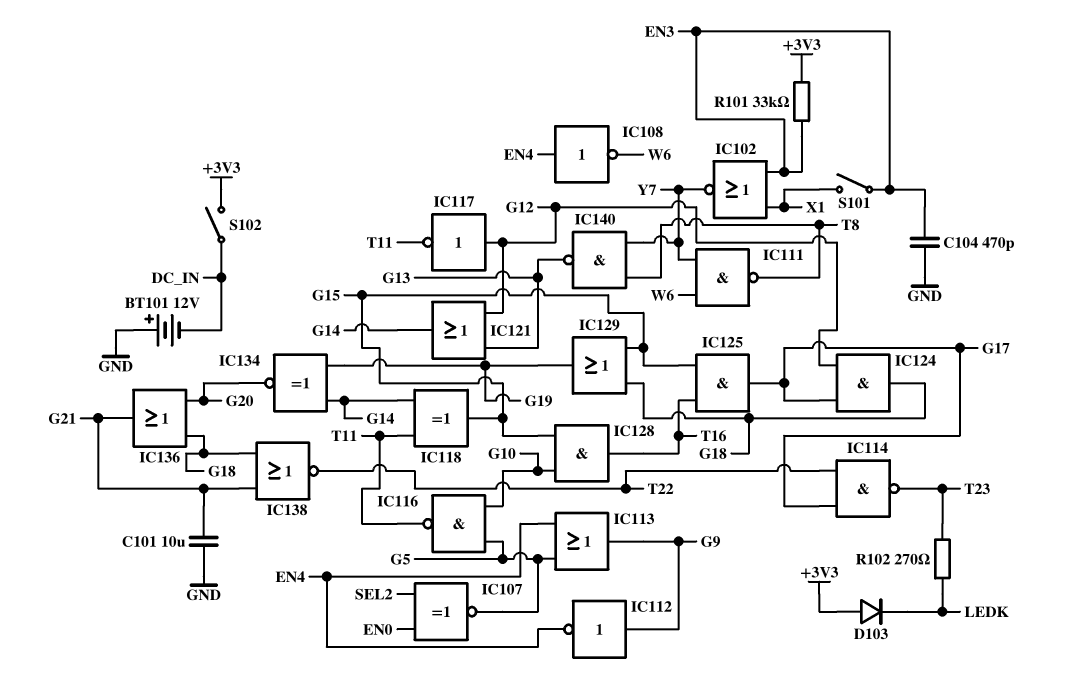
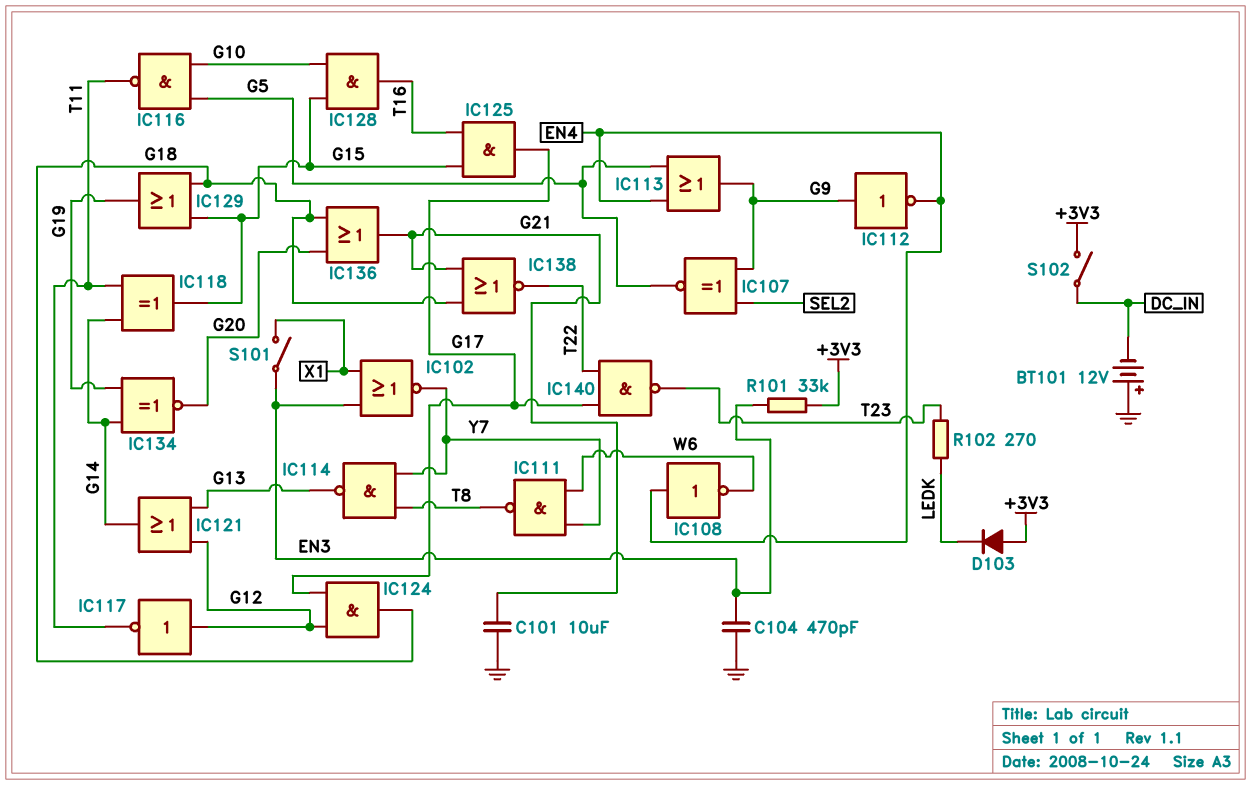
IC107: XNOR (in EN0, in SEL2, out G5) -> XNOR (in G9, in SEL2, out G5)
IC114: NAND (in G17, in T22, out T23) -> NAND (in T8, in Y7, out G13)
IC140: NAND (in T8, in Y7, out G13) -> NAND (in G17, in T22, out T23)

